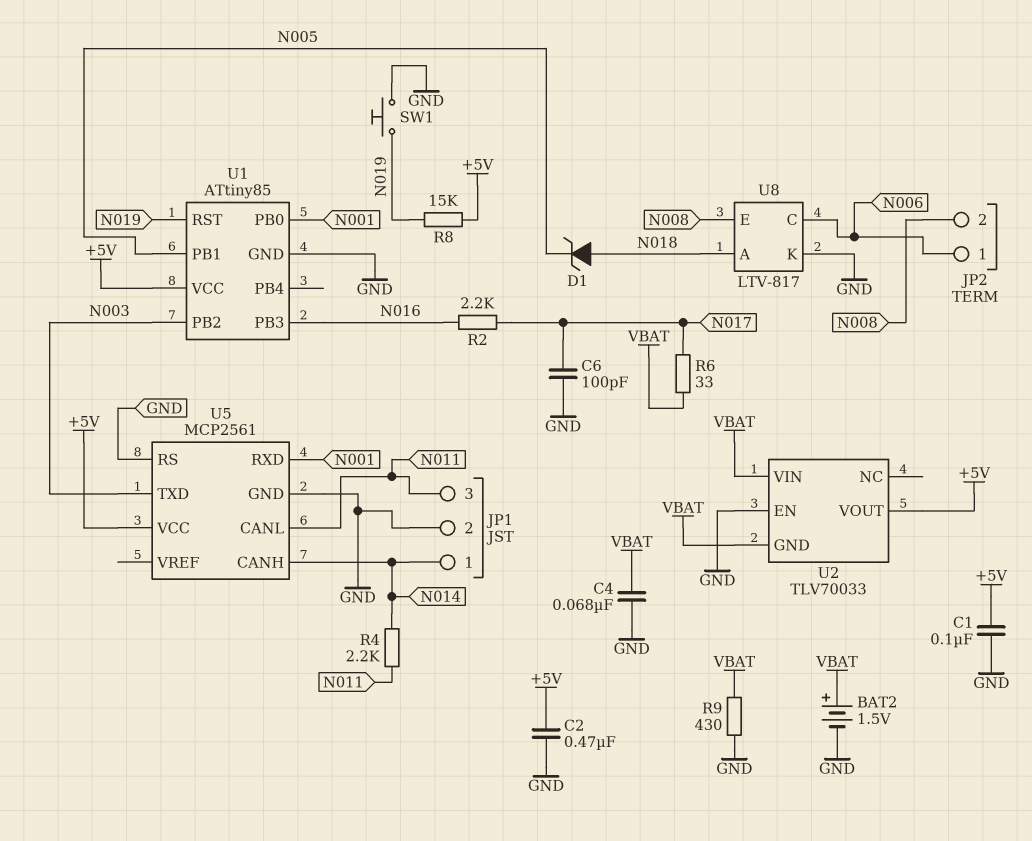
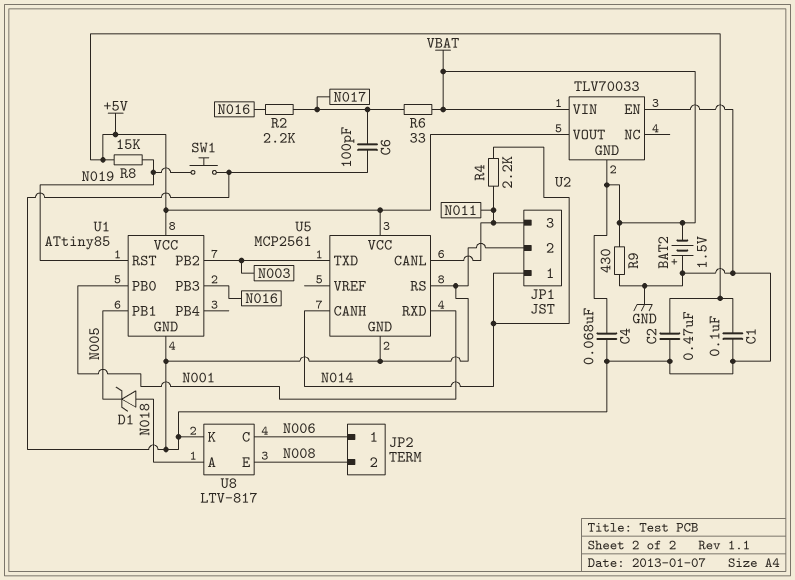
BAT2: 1.5V (plus VBAT, minus GND) -> 1.5V (plus GND, minus VBAT)

